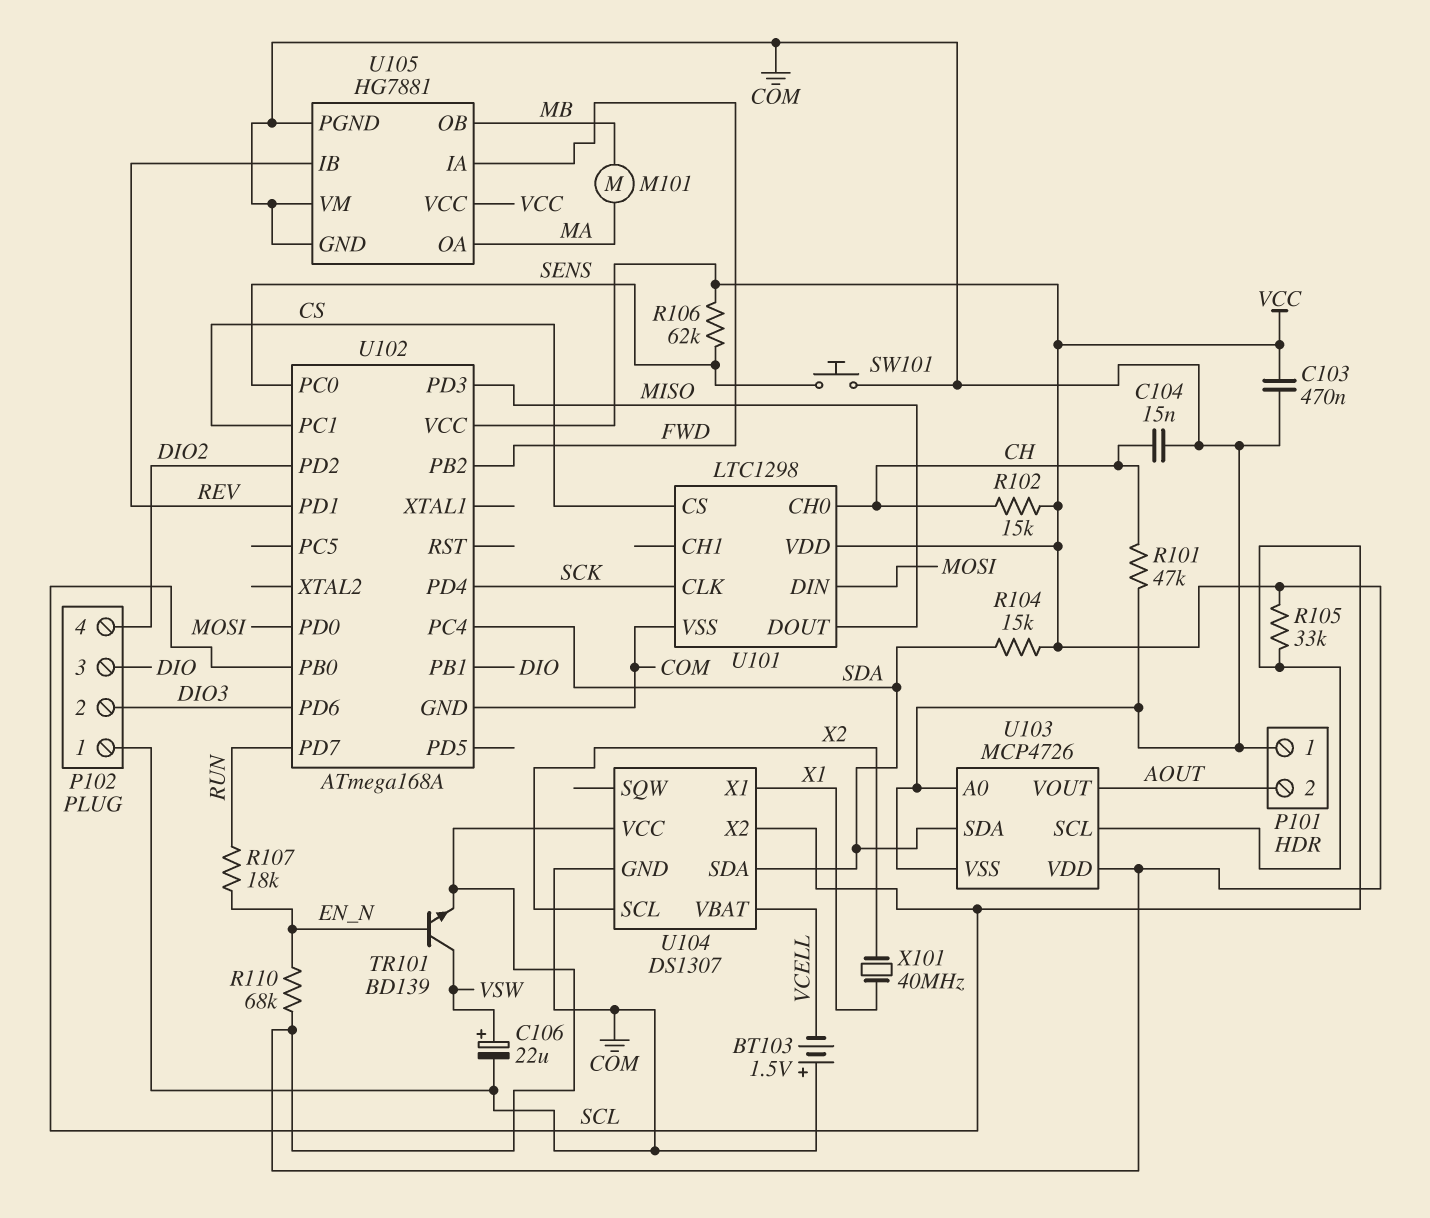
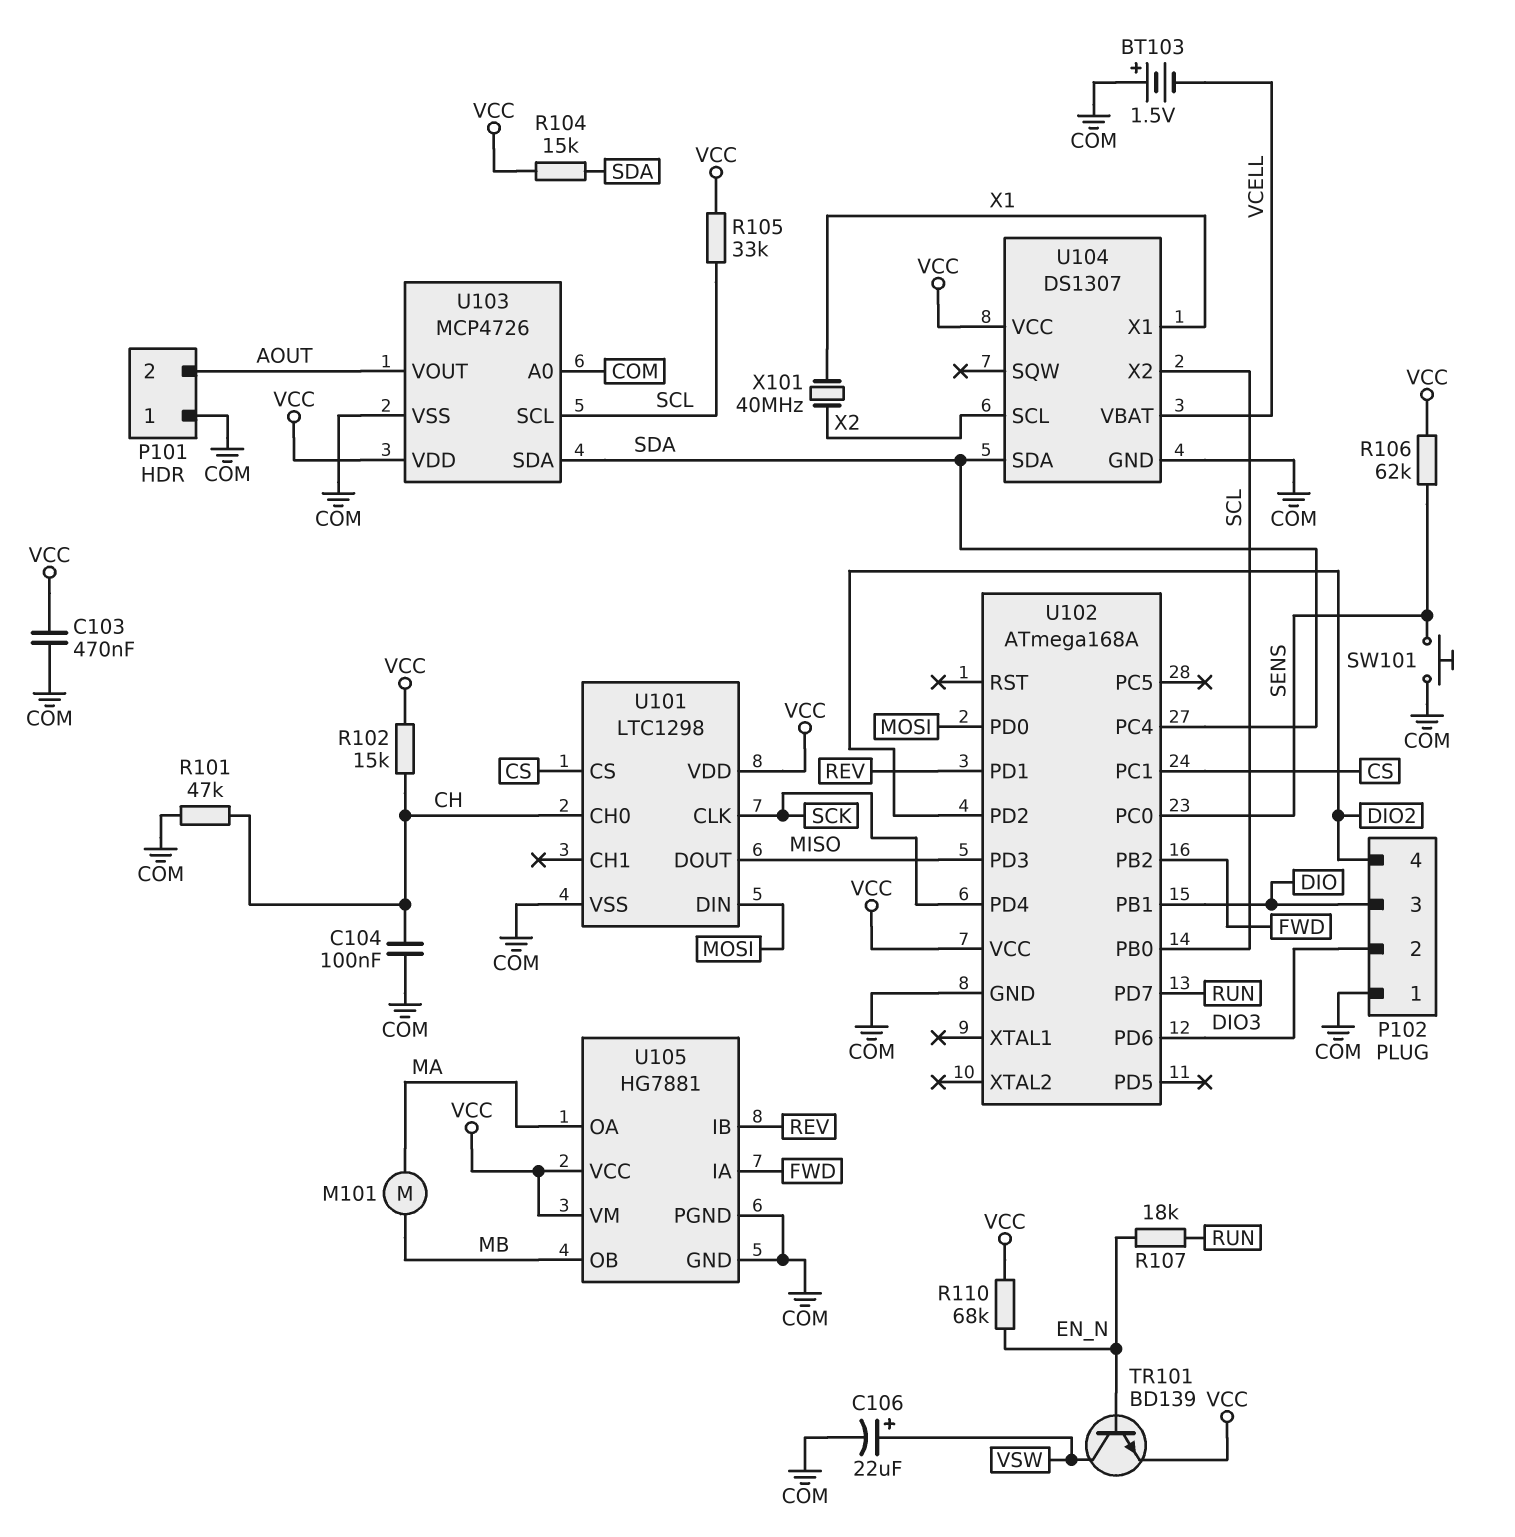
C104: 15nF (CH, COM) -> 100nF (CH, COM)
U105 pin VM: COM -> VCC

